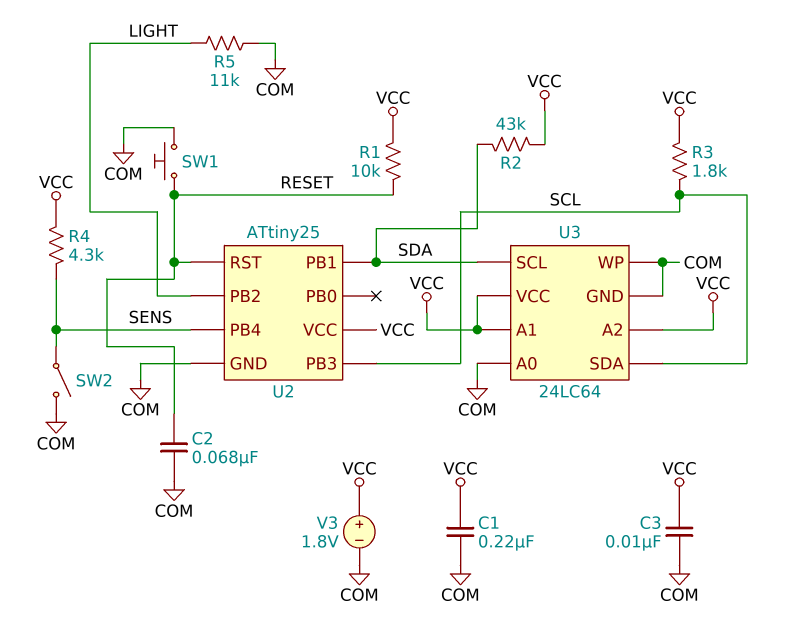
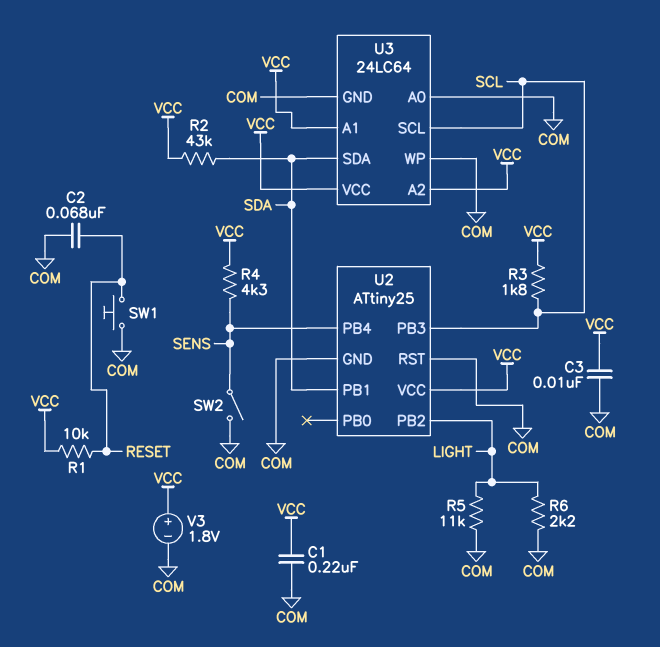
R6: none -> 2.2k (COM, LIGHT)
U2 pin RST: RESET -> COM
U3 pin SCL: SDA -> SCL
U3 pin SDA: SCL -> SDA

